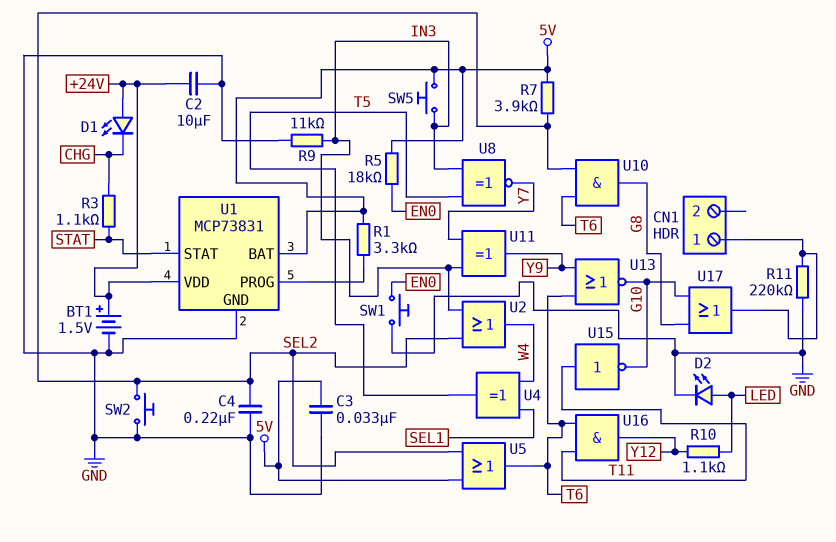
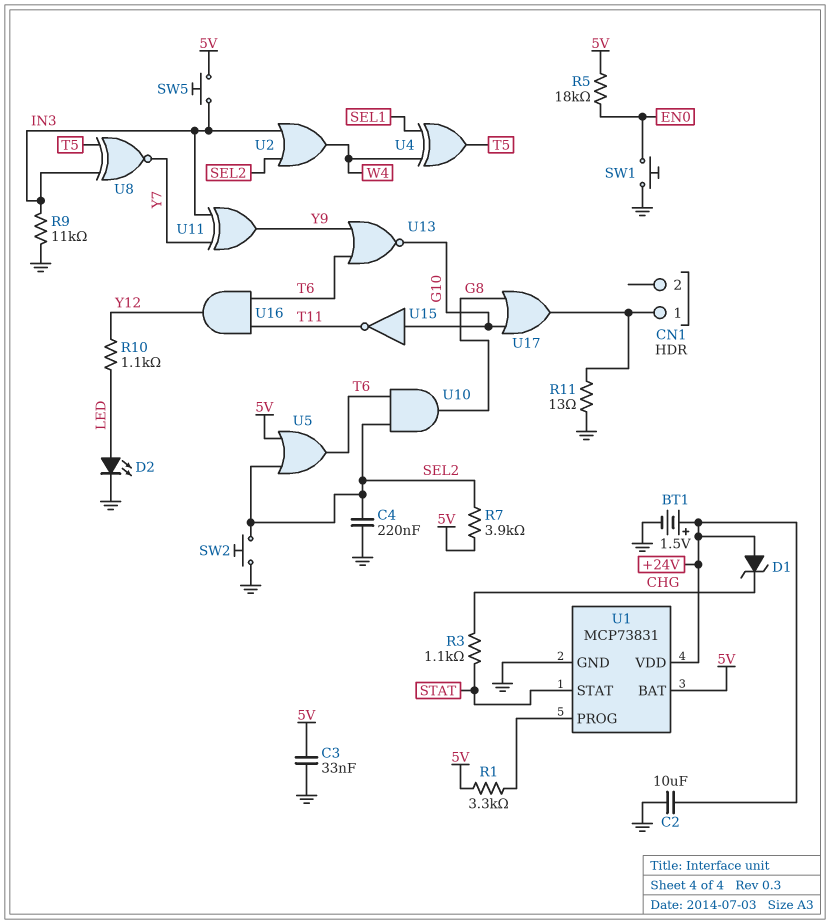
D1: LED (A +24V, K CHG) -> zener (A +24V, K CHG)
R11: 220k (CN1/1, GND) -> 13 (CN1/1, GND)
U15: NOT (in T11, out G10) -> NOT (in G10, out T11)

